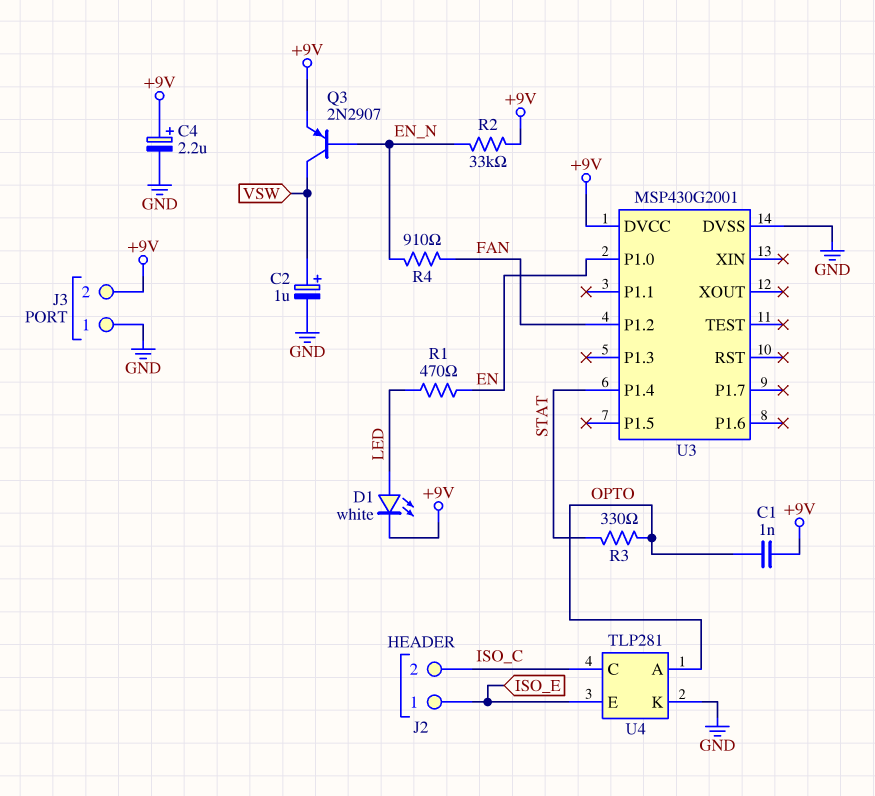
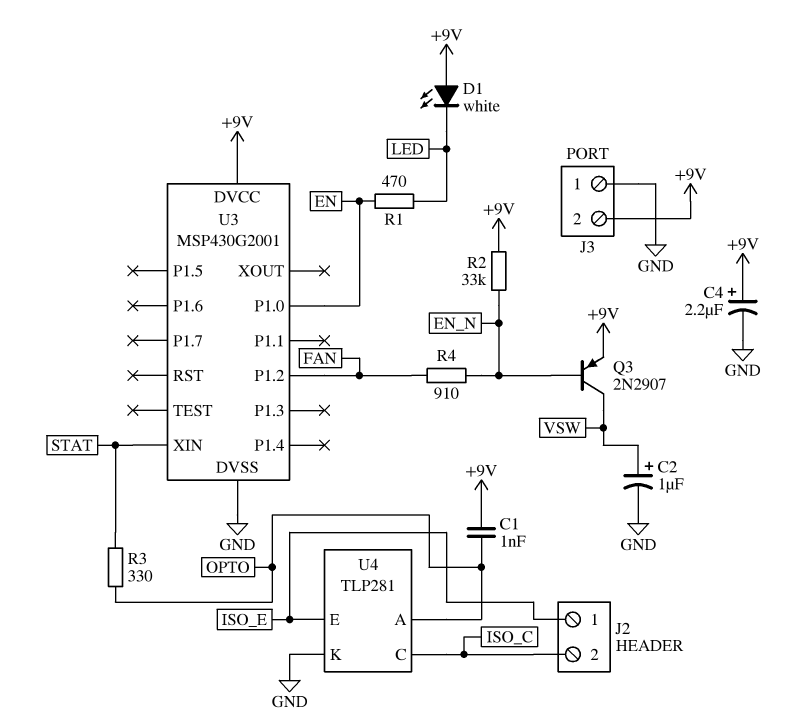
D1: LED white (A LED, K +9V) -> LED white (A +9V, K LED)
U3 pin P1.4: STAT -> none
U3 pin XIN: none -> STAT

